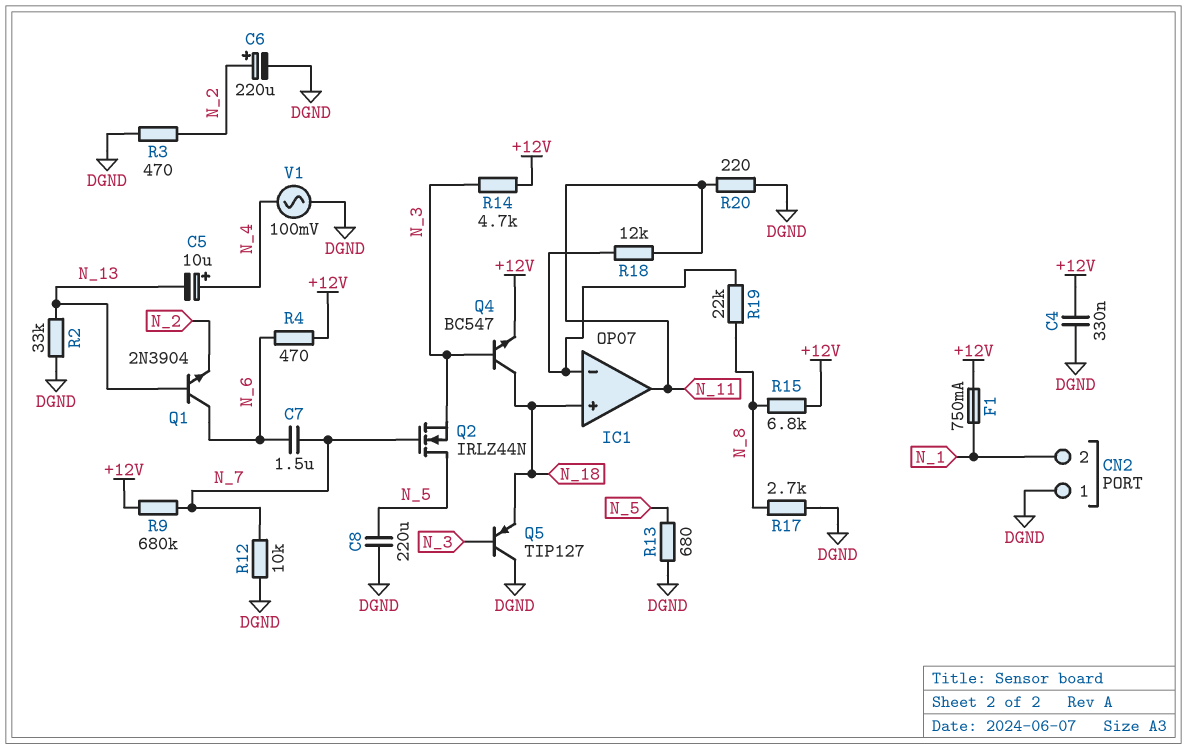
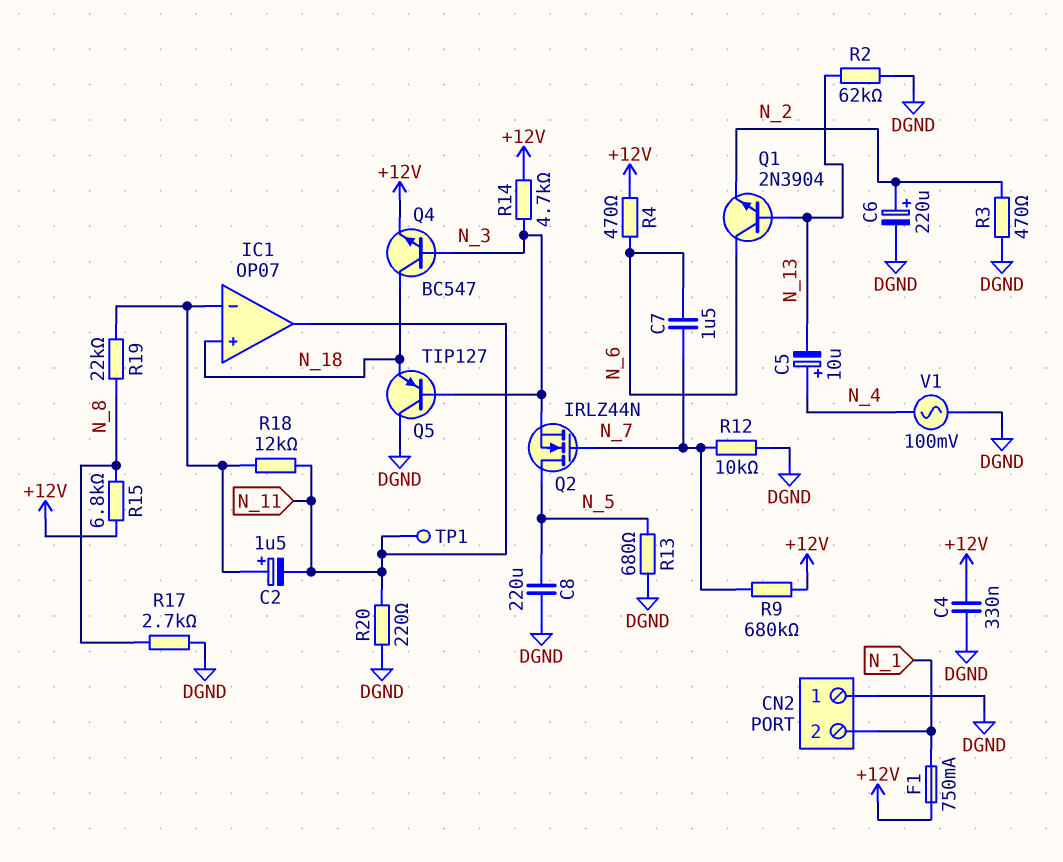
C2: none -> 1.5uF (plus IC1/in-, minus N_11)
R2: 33k (DGND, N_13) -> 62k (DGND, N_13)
TP1: none -> test point (N_11)

